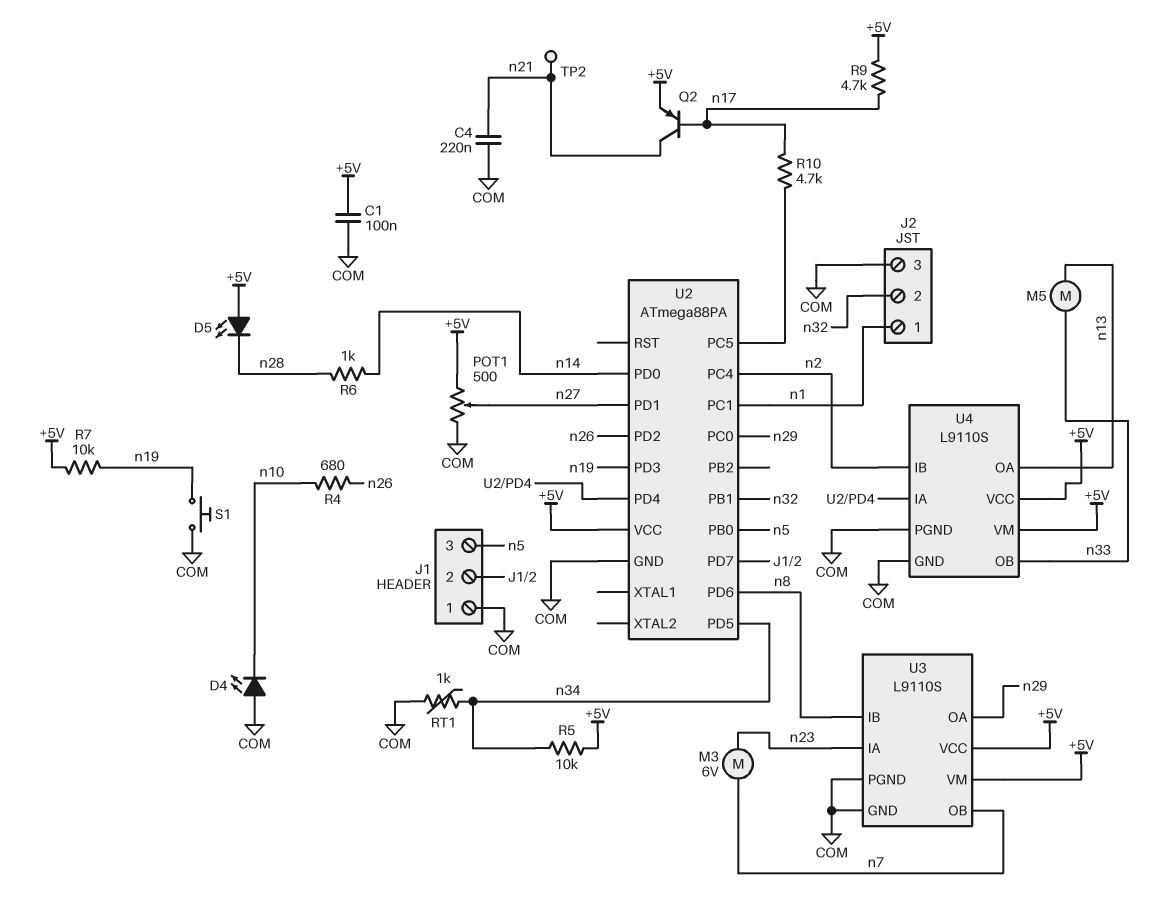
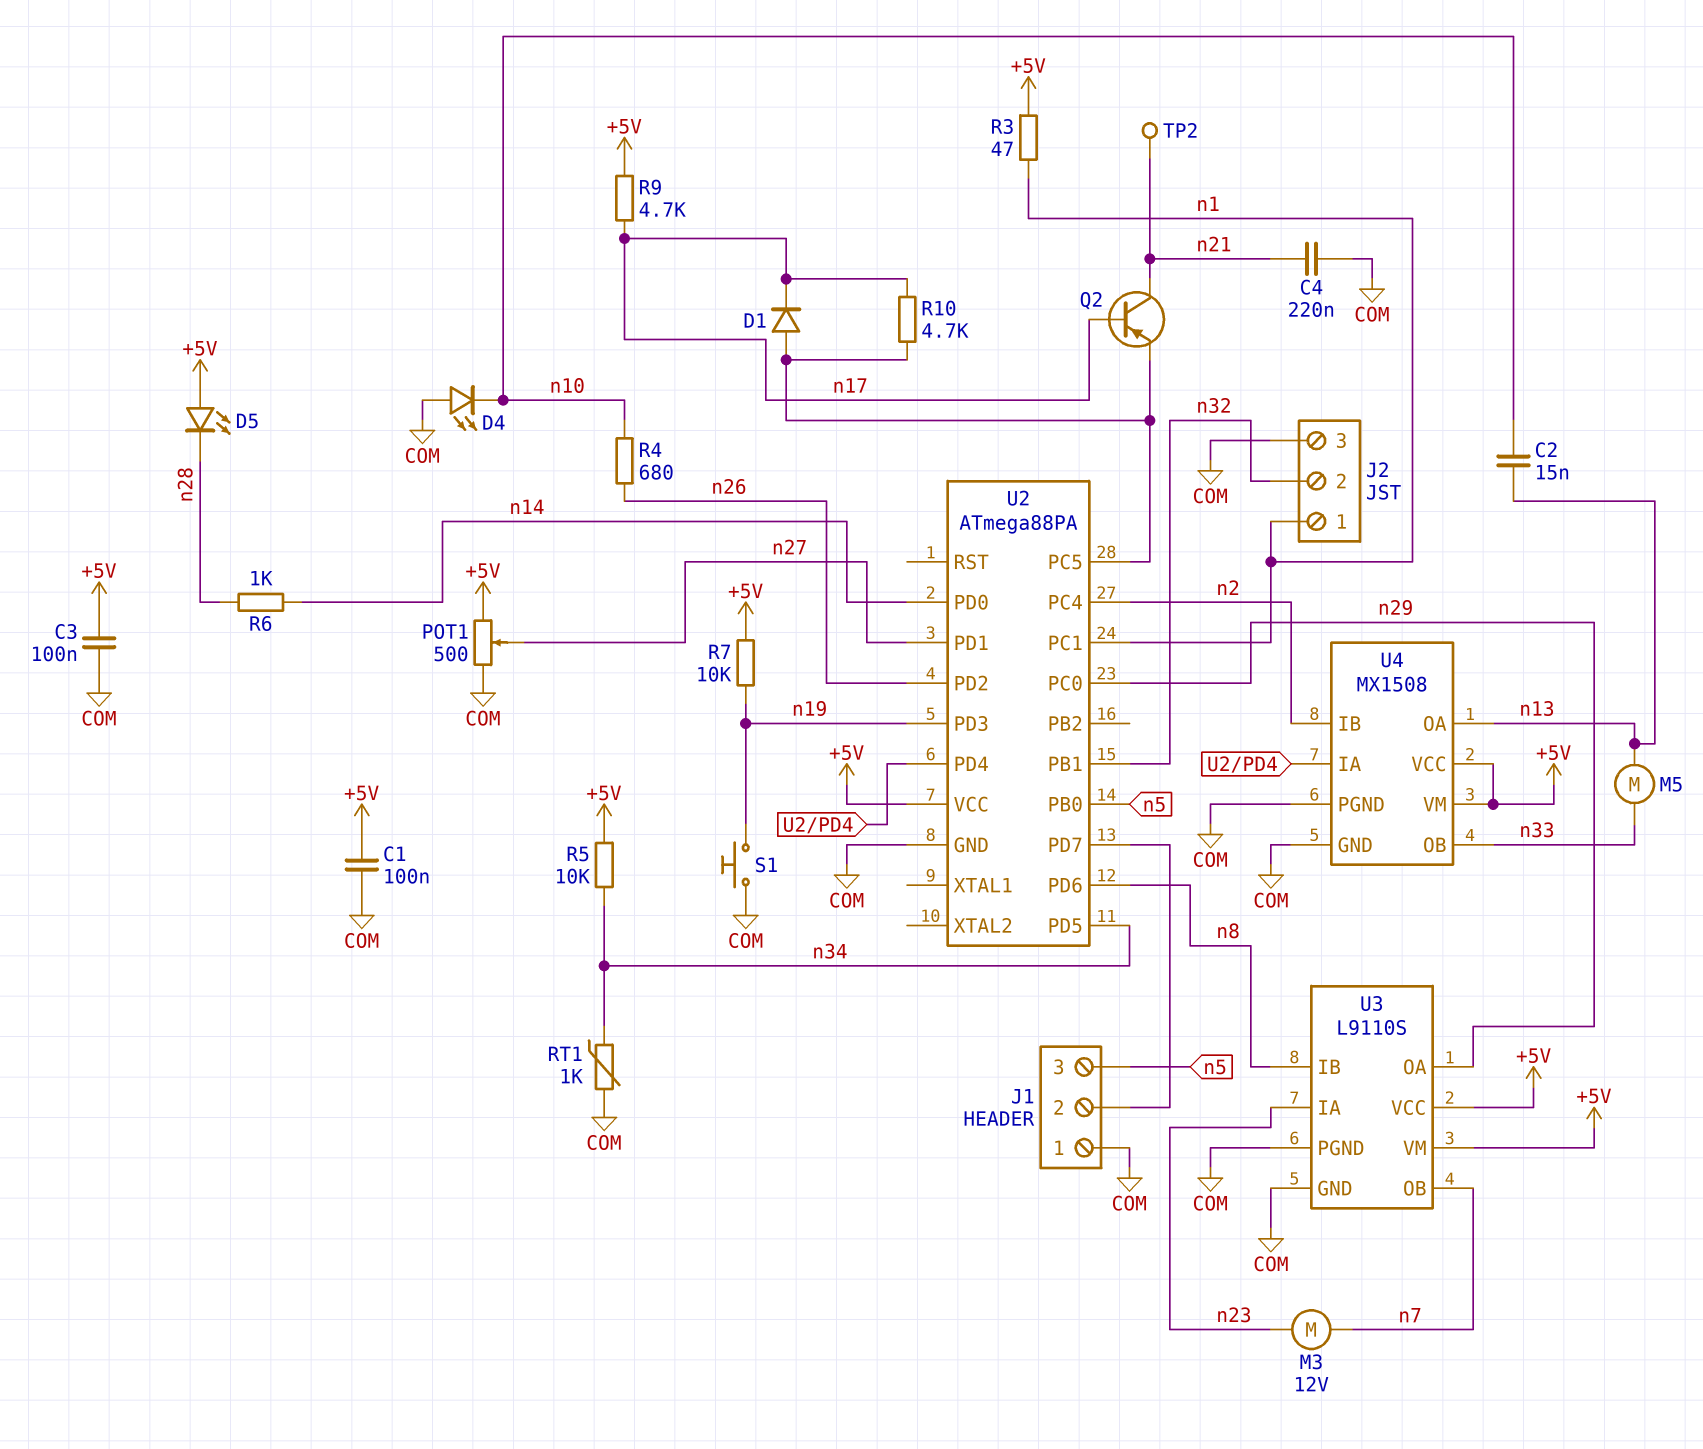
C2: none -> 15nF (n10, n13)
C3: none -> 100nF (+5V, COM)
D1: none -> diode (A U2/PC5, K n17)
M3: motor 6V (n7, n23) -> motor 12V (n7, n23)
Q2: PNP (B n17, C n21, E +5V) -> PNP (B n17, C n21, E U2/PC5)
R3: none -> 47 (+5V, n1)
U4: L9110S -> MX1508

